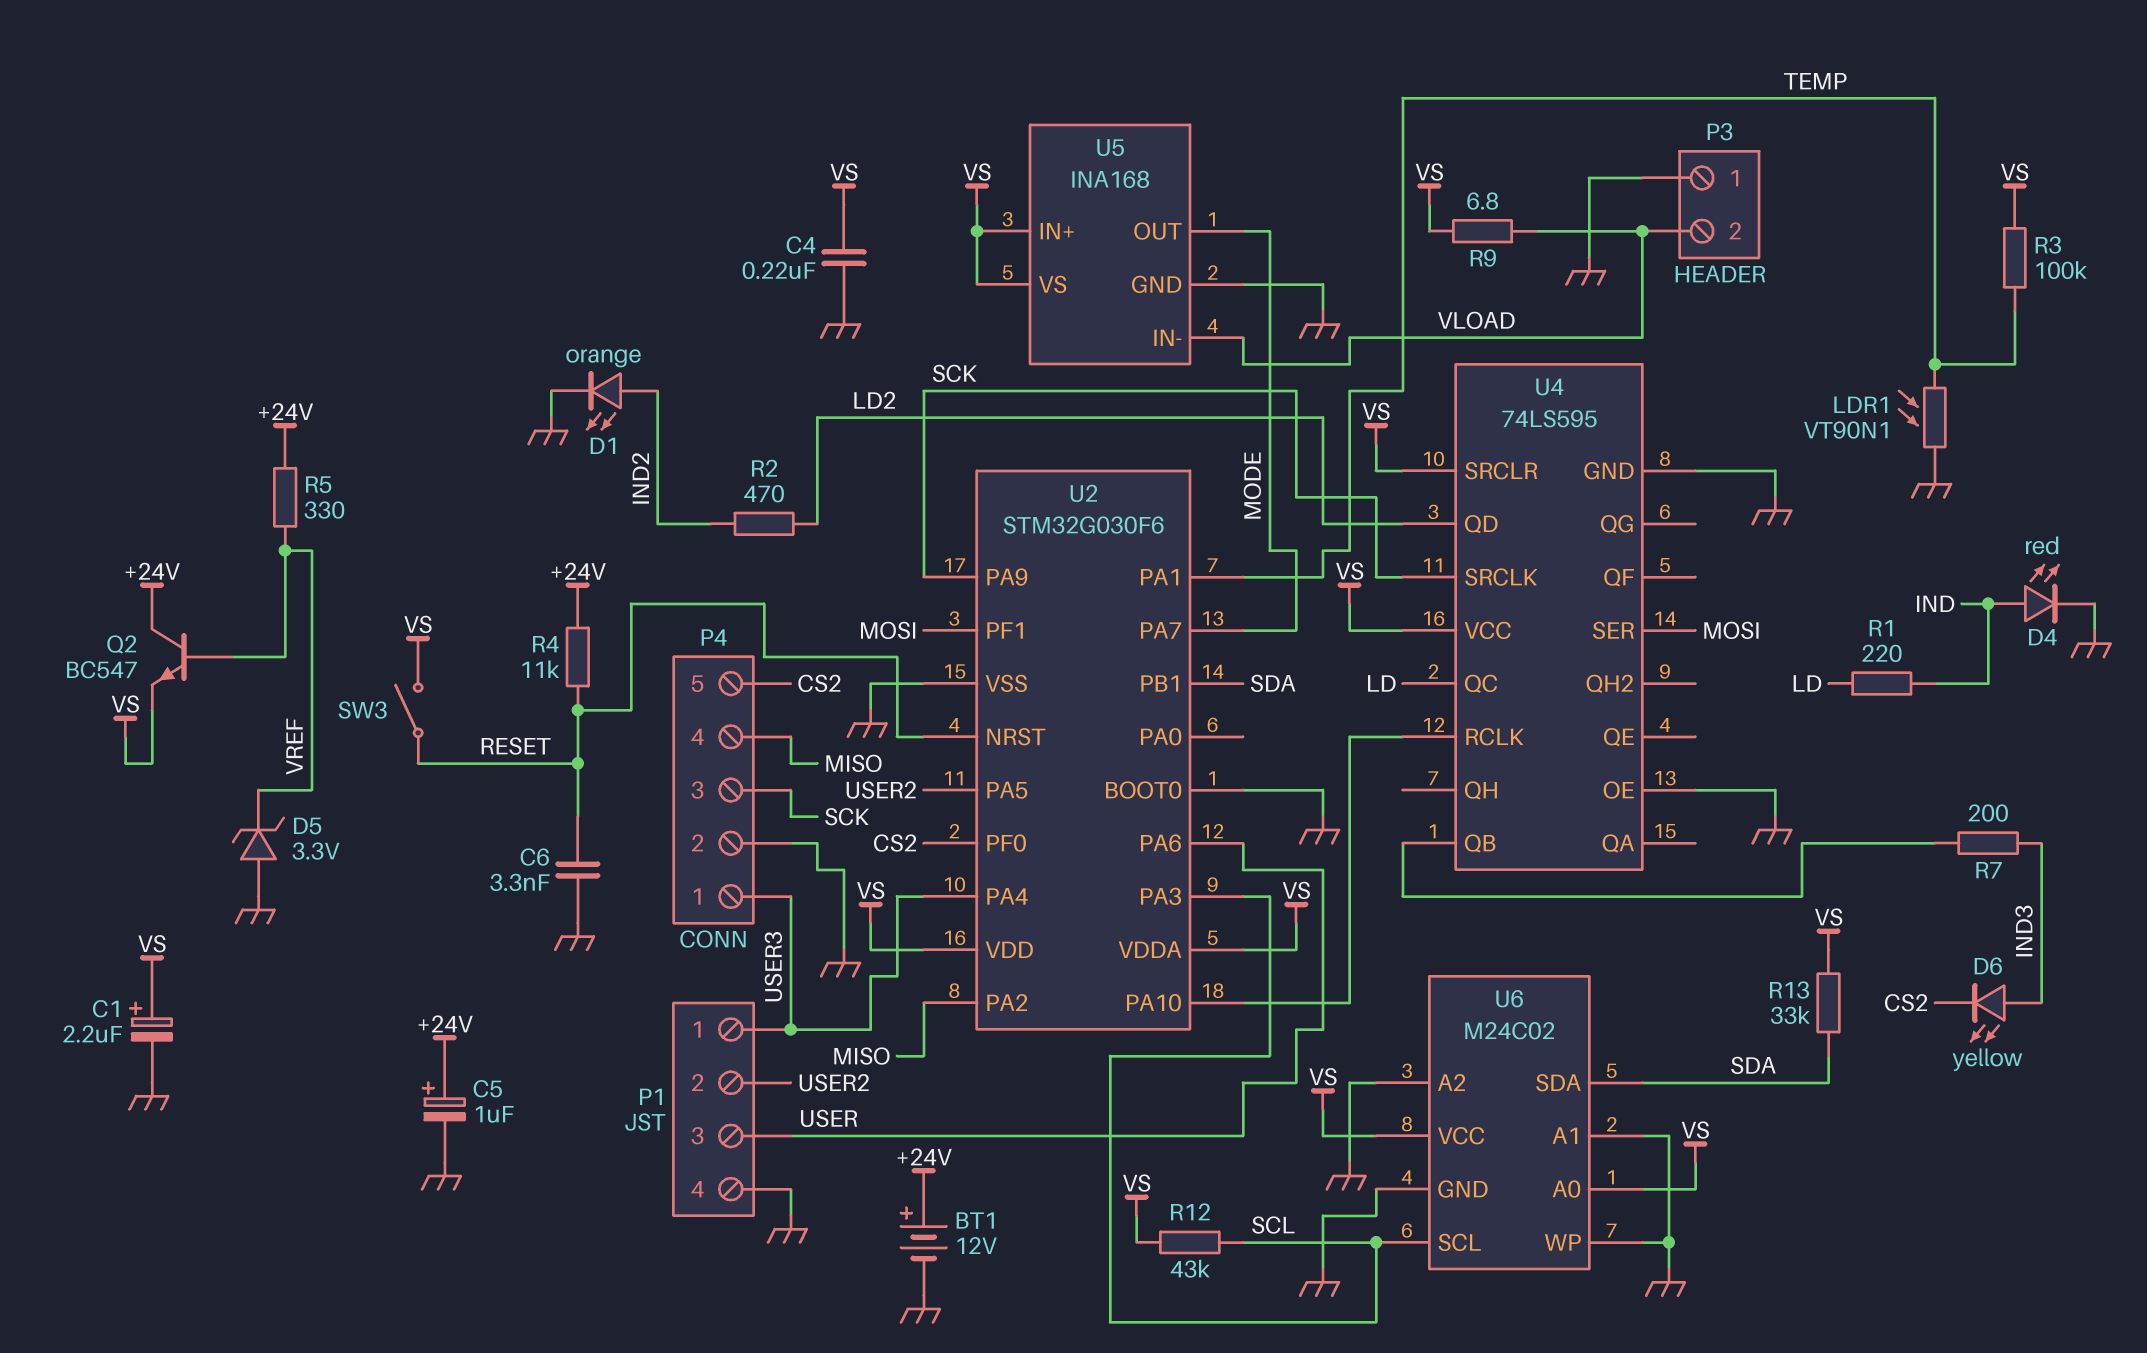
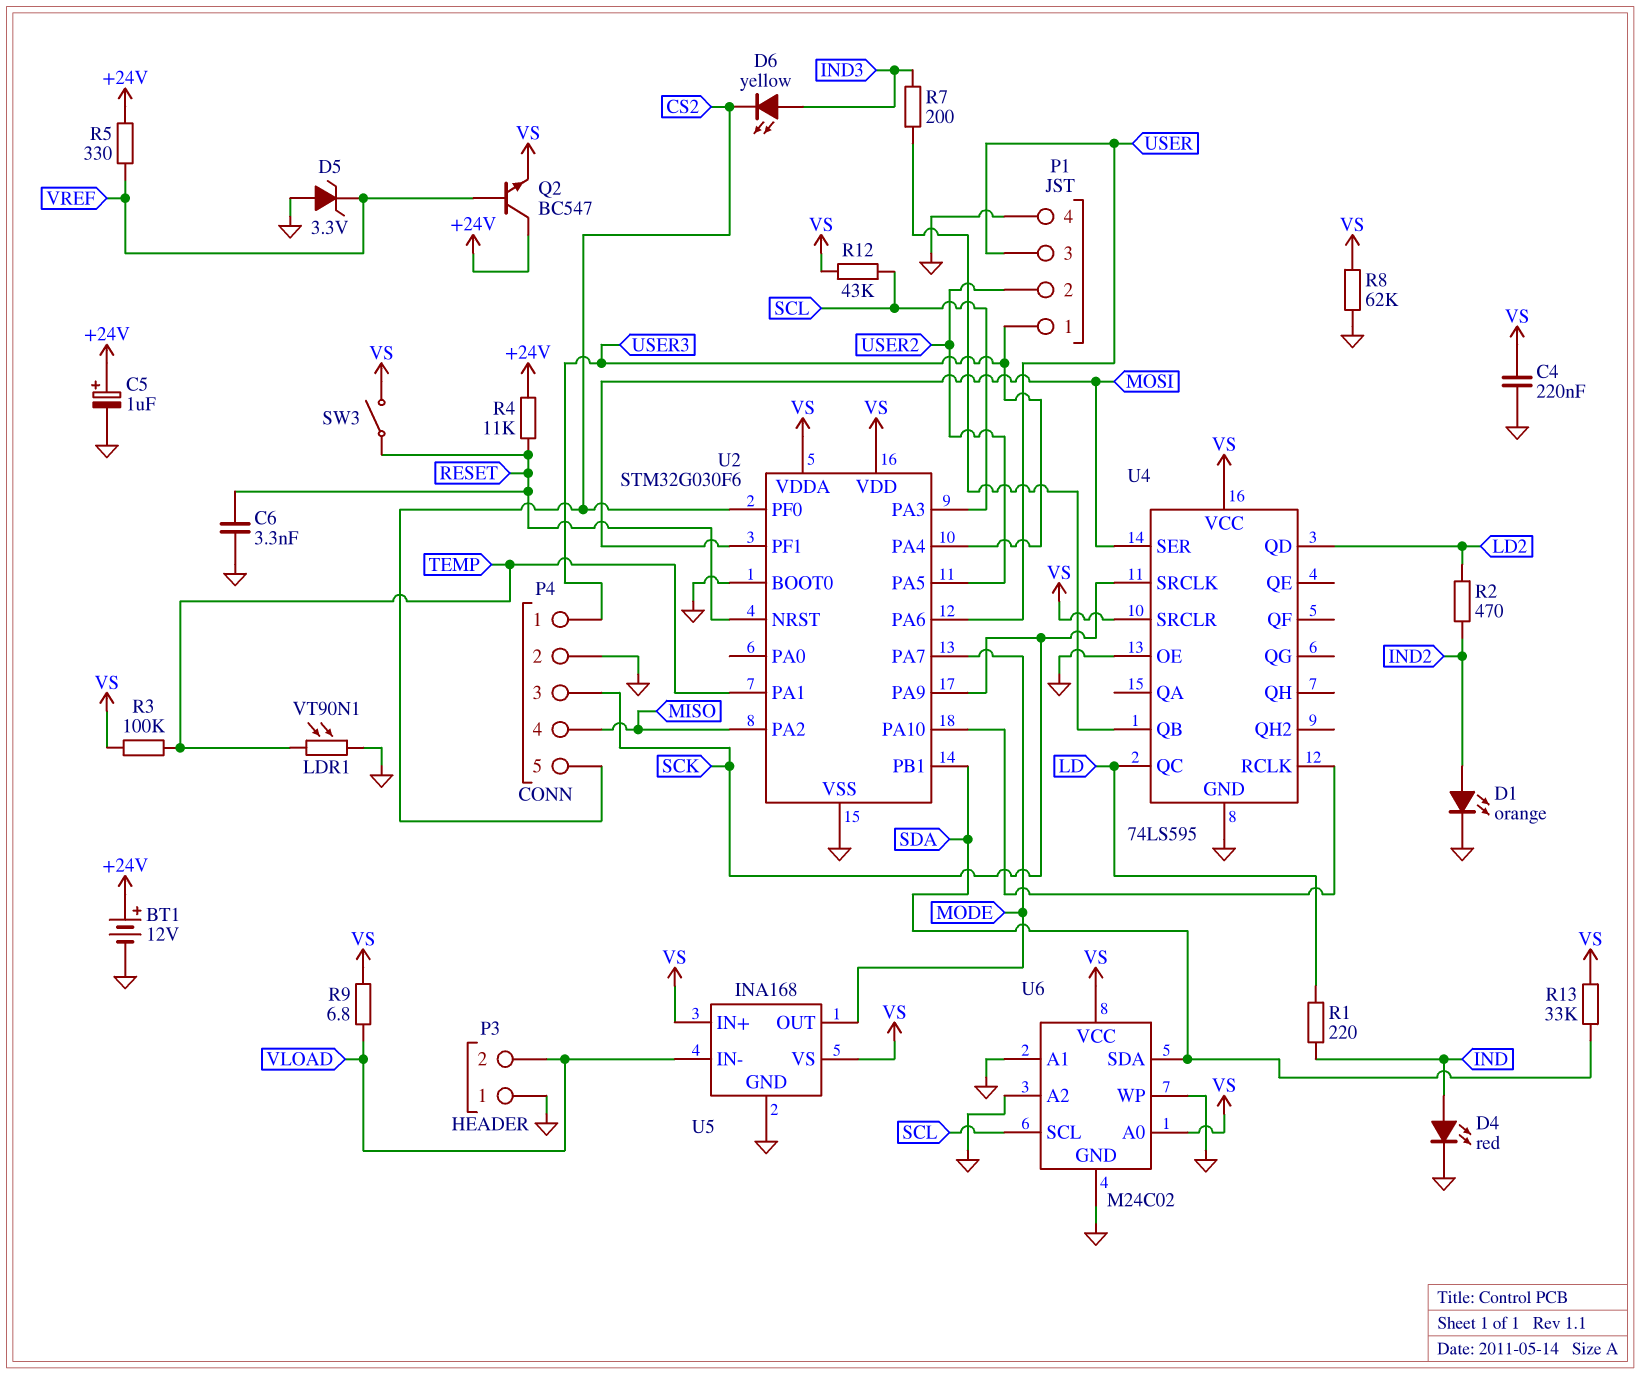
C1: 2.2uF (plus VS, minus GND) -> none
R8: none -> 62k (GND, VS)

